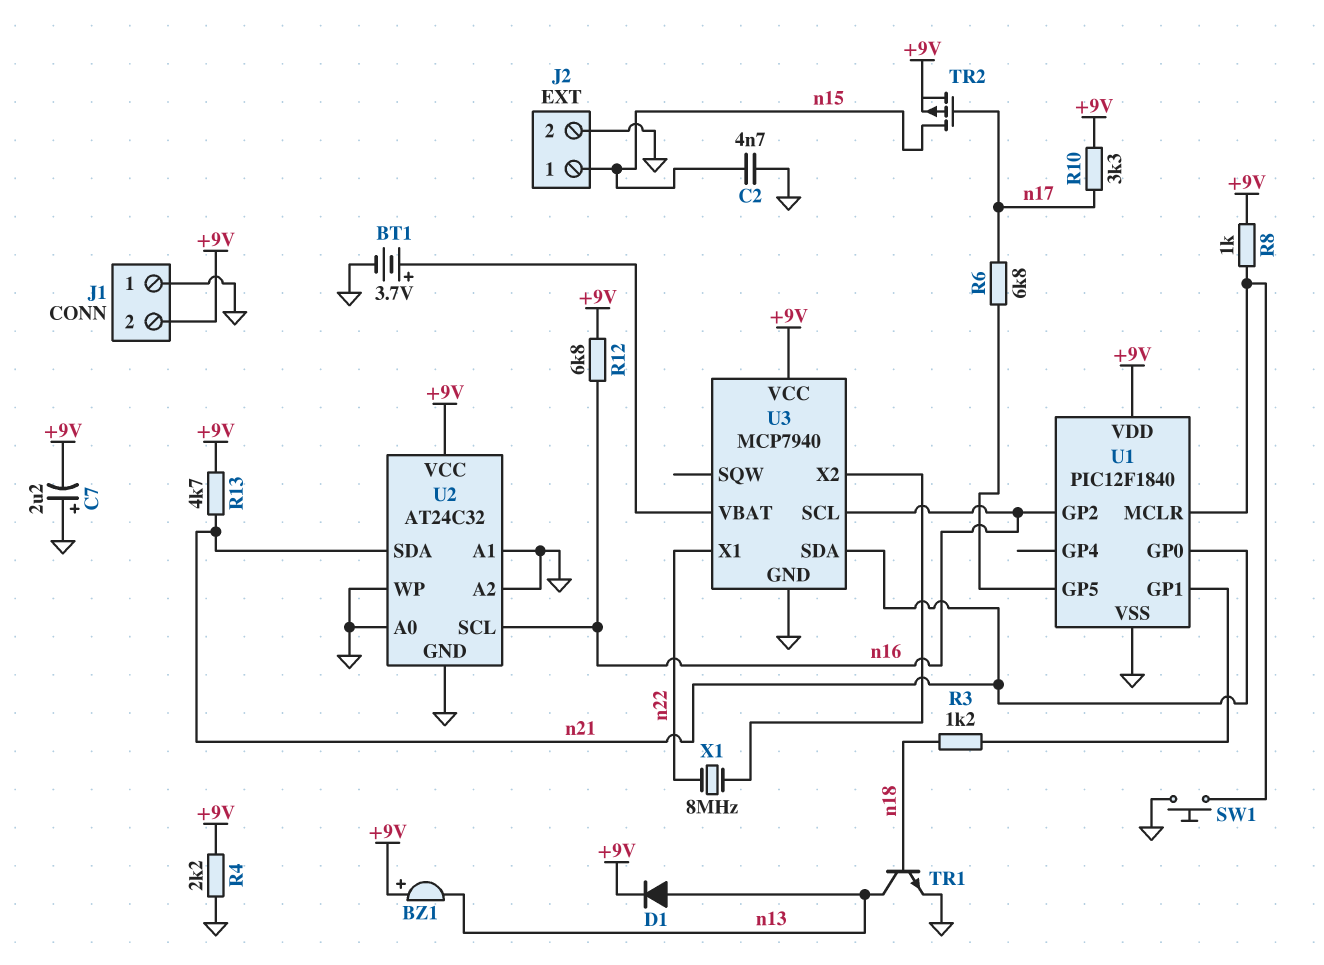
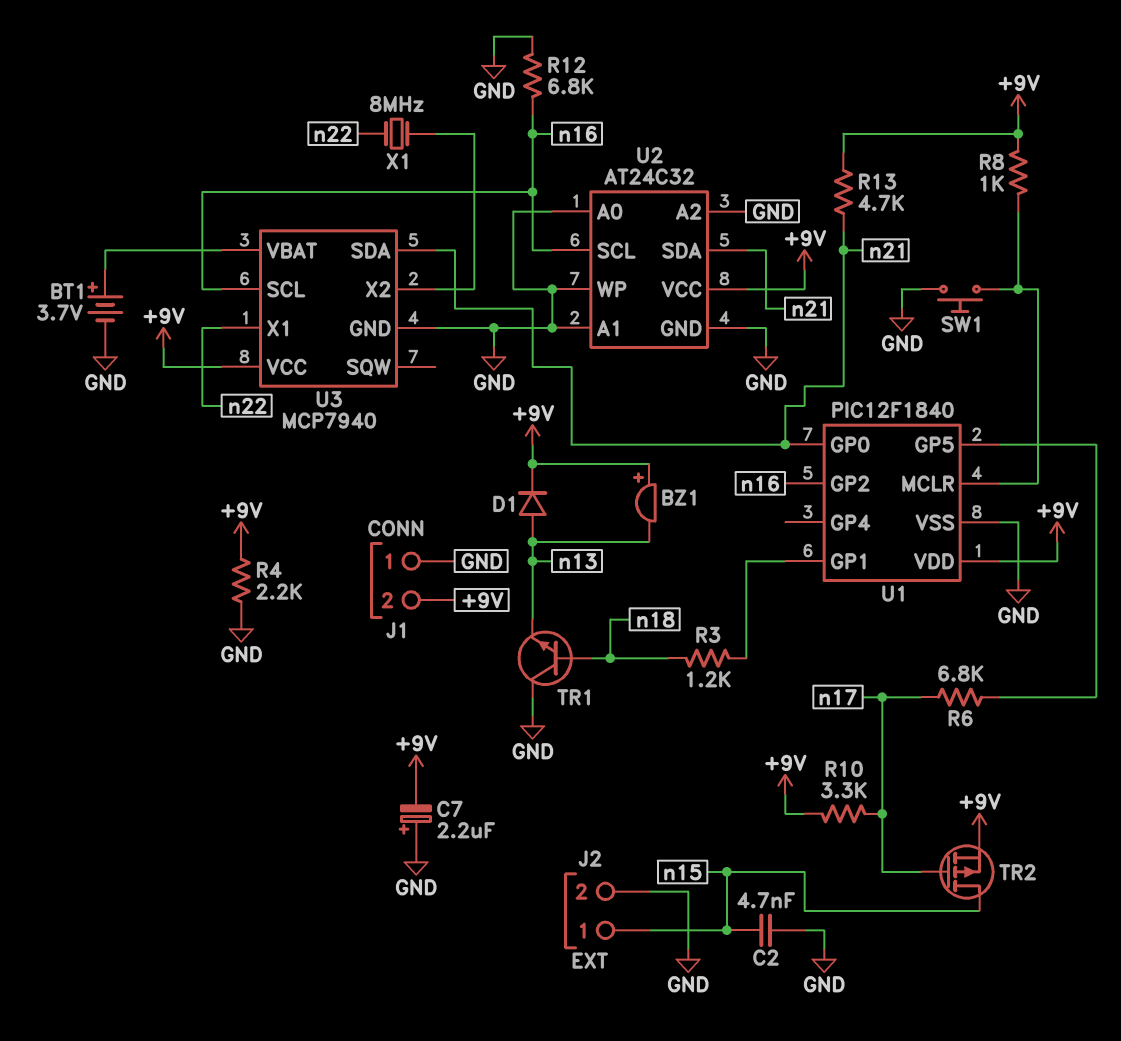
R12: 6.8k (+9V, n16) -> 6.8k (GND, n16)
TR1: NPN (B n18, C n13, E GND) -> NPN (B n18, C GND, E n13)

